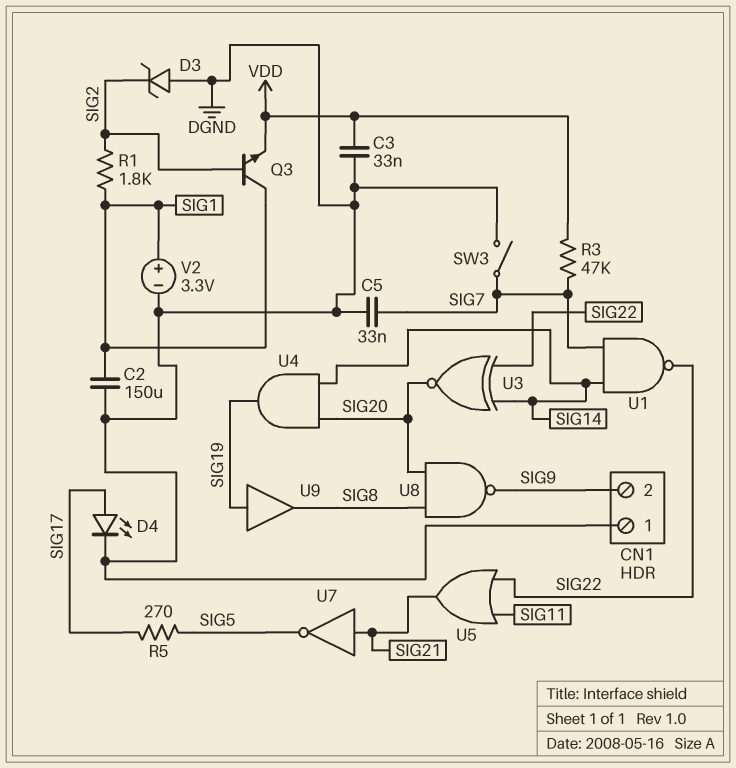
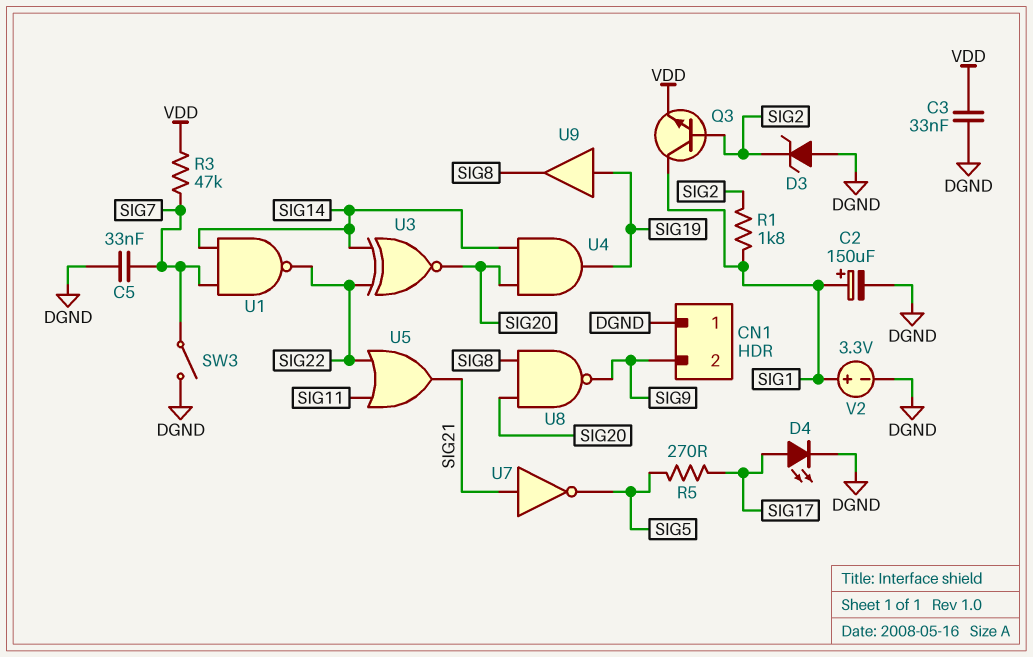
C2: 150uF (DGND, SIG1) -> 150uF (plus SIG1, minus DGND)

